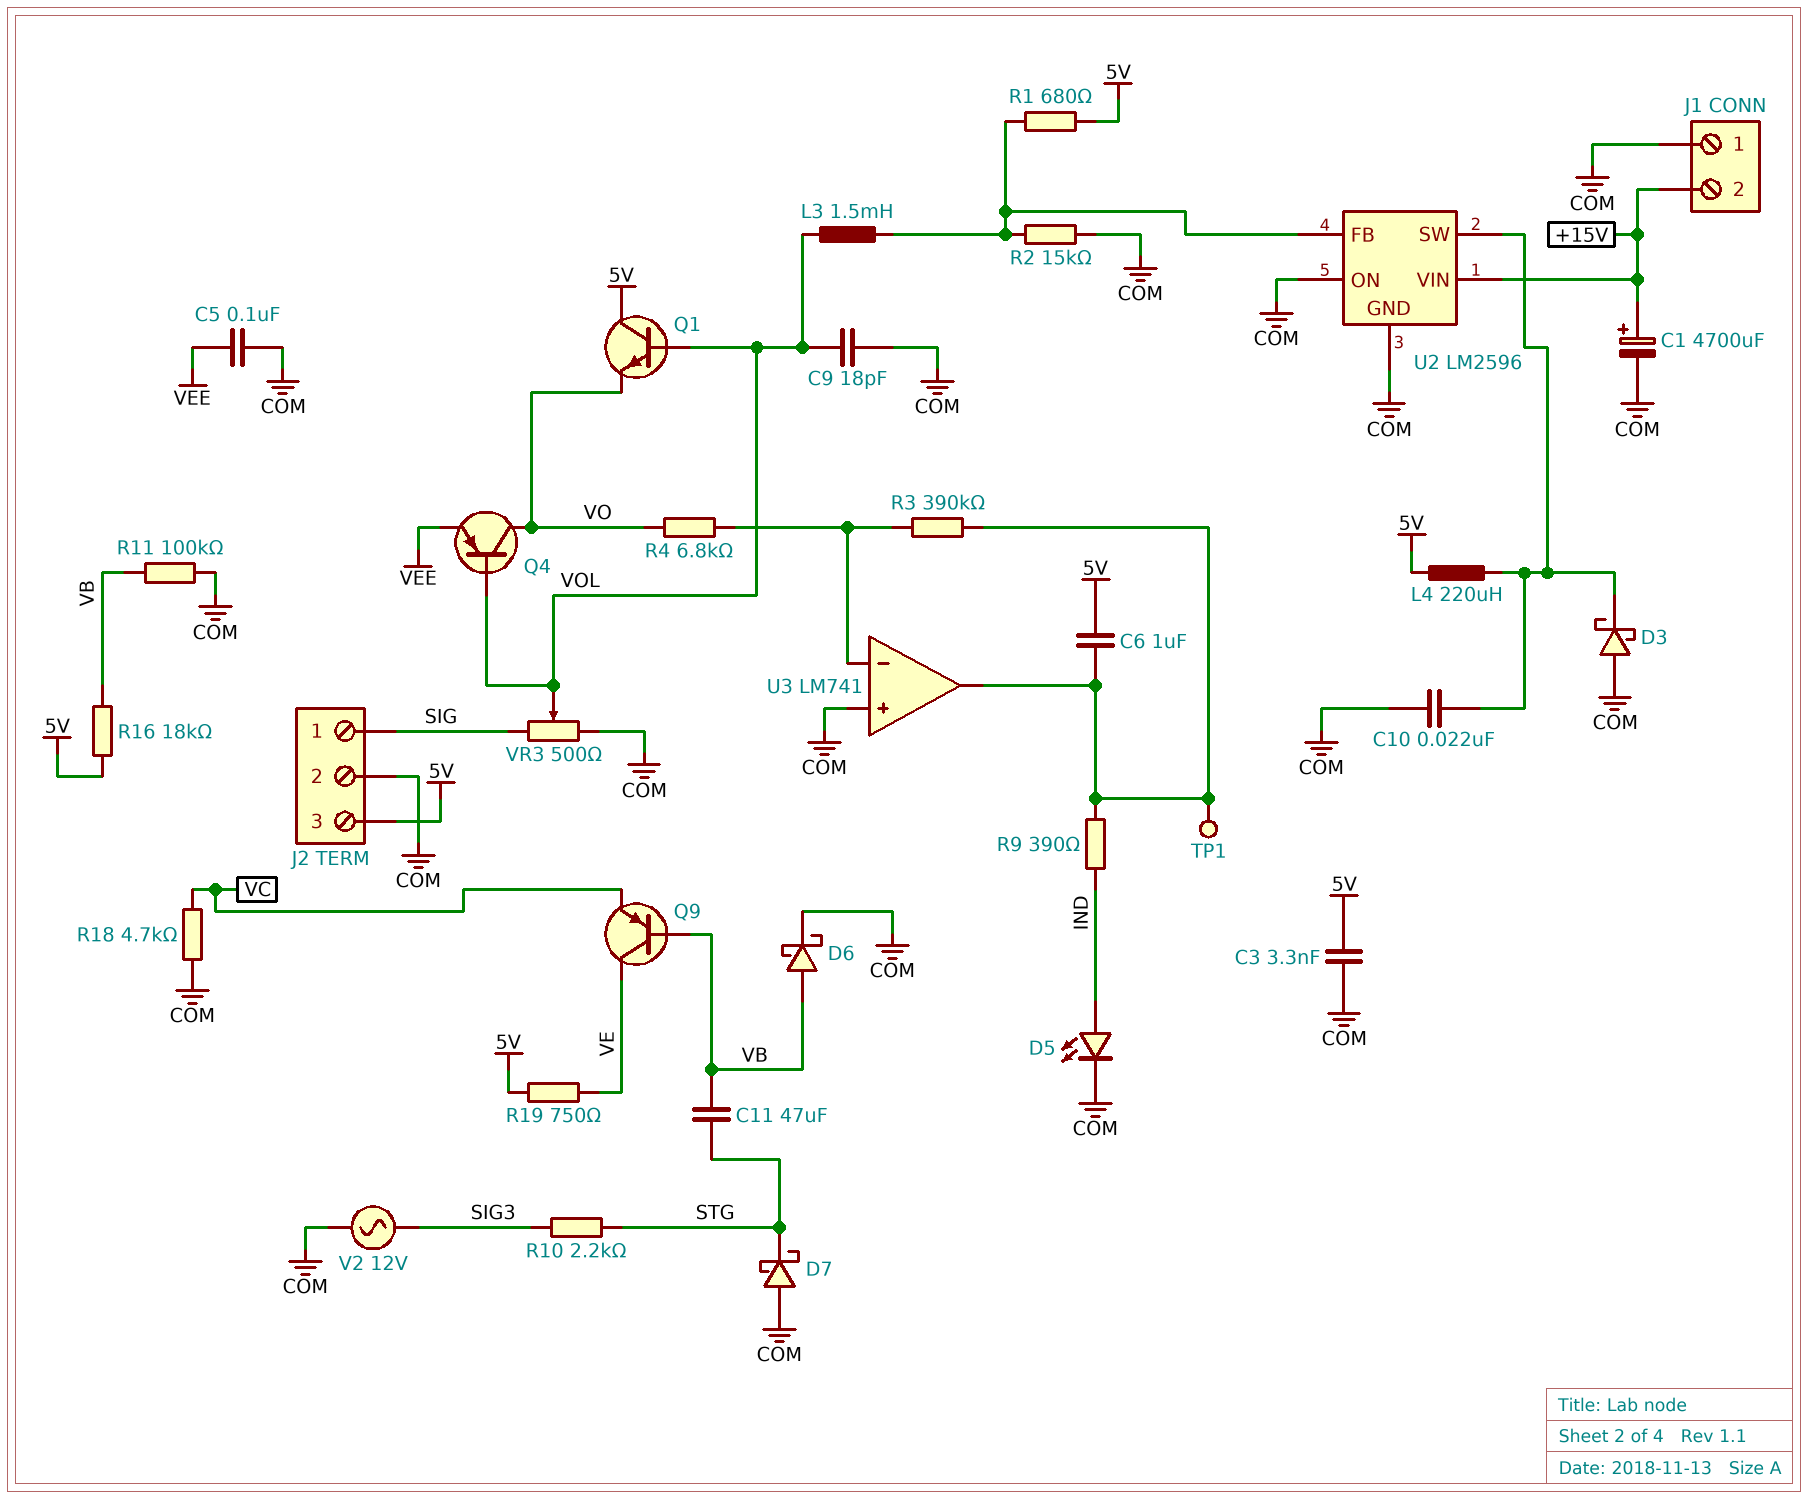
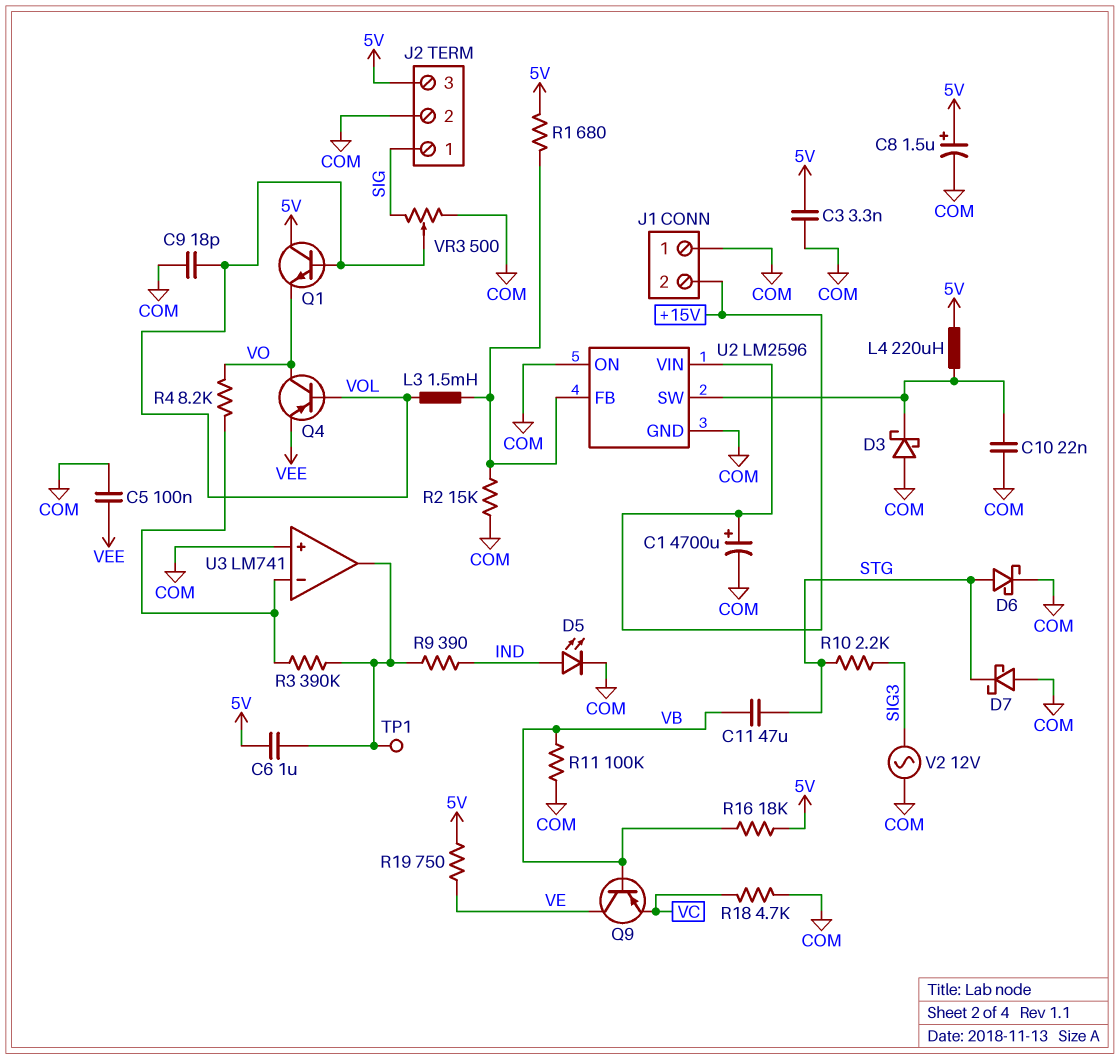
C8: none -> 1.5uF (plus 5V, minus COM)
D6: schottky (A VB, K COM) -> schottky (A STG, K COM)
R4: 6.8k (U3/in-, VO) -> 8.2k (U3/in-, VO)

